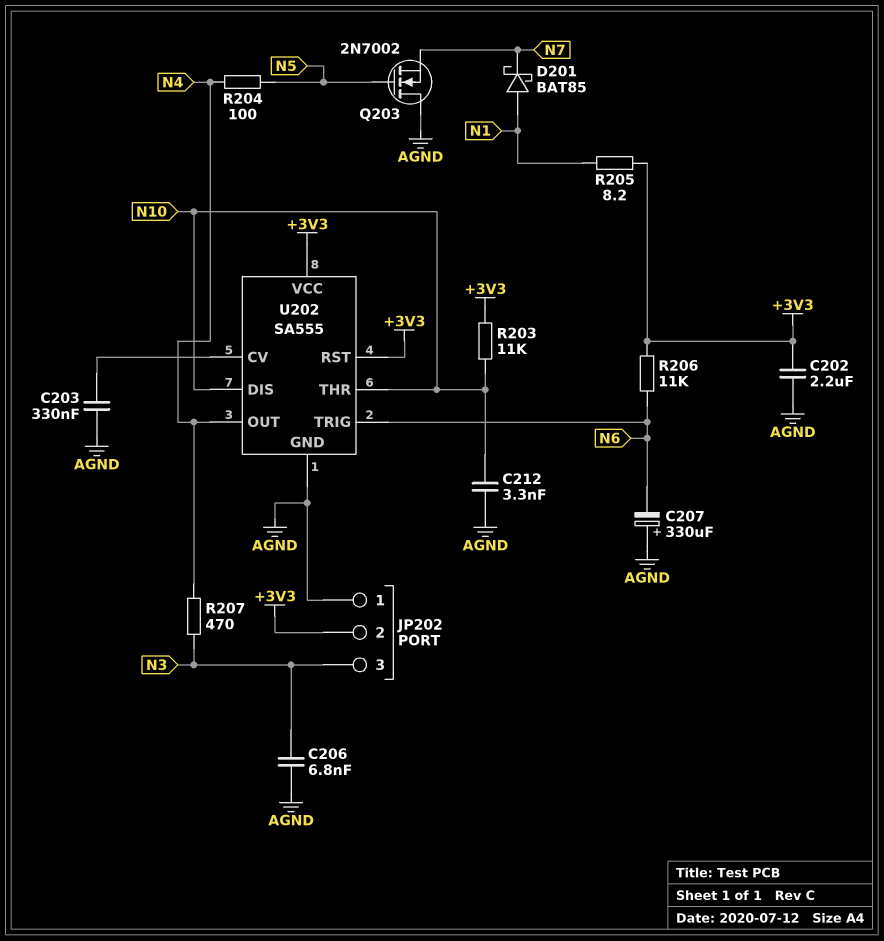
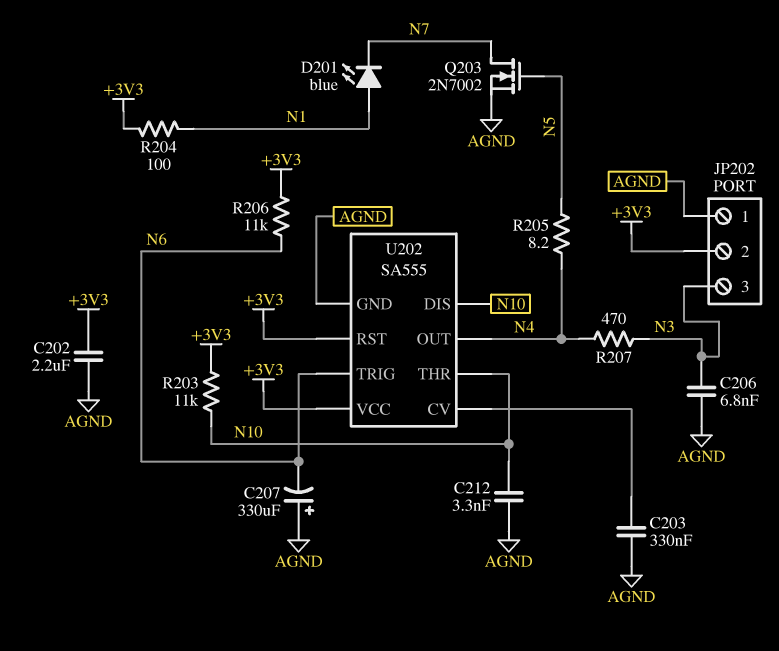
D201: schottky BAT85 (A N1, K N7) -> LED blue (A N1, K N7)
Q203: NMOS 2N7002 (G N5, D AGND, S N7) -> NMOS 2N7002 (G N5, D N7, S AGND)
R204: 100 (N4, N5) -> 100 (+3V3, N1)
R205: 8.2 (+3V3, N1) -> 8.2 (N4, N5)

